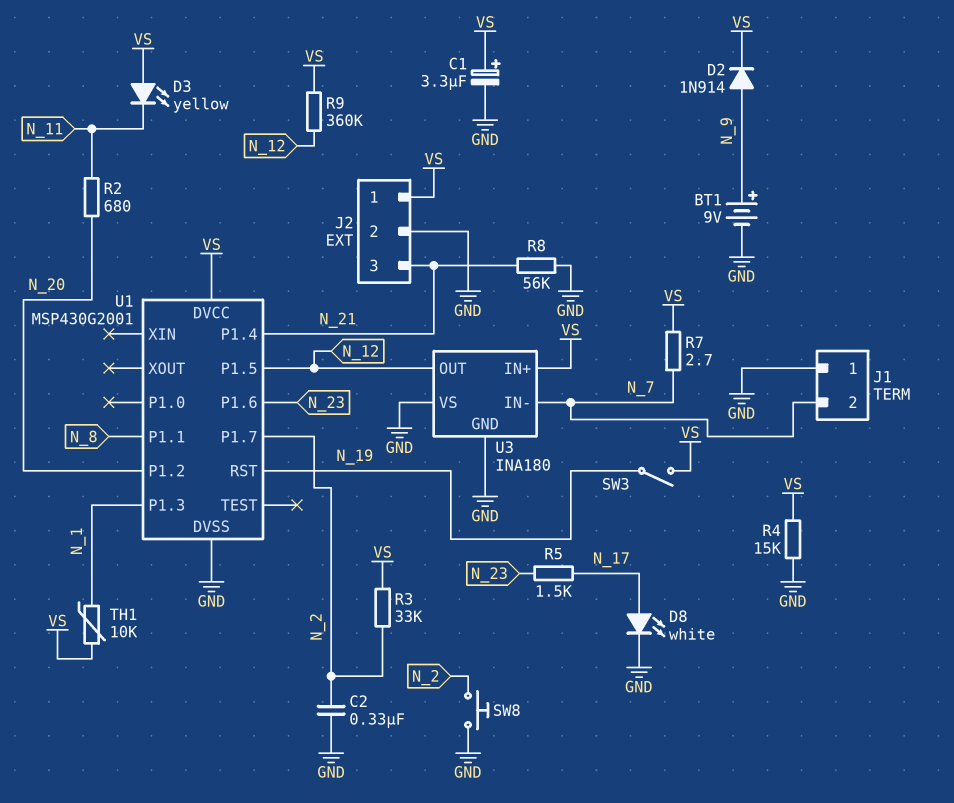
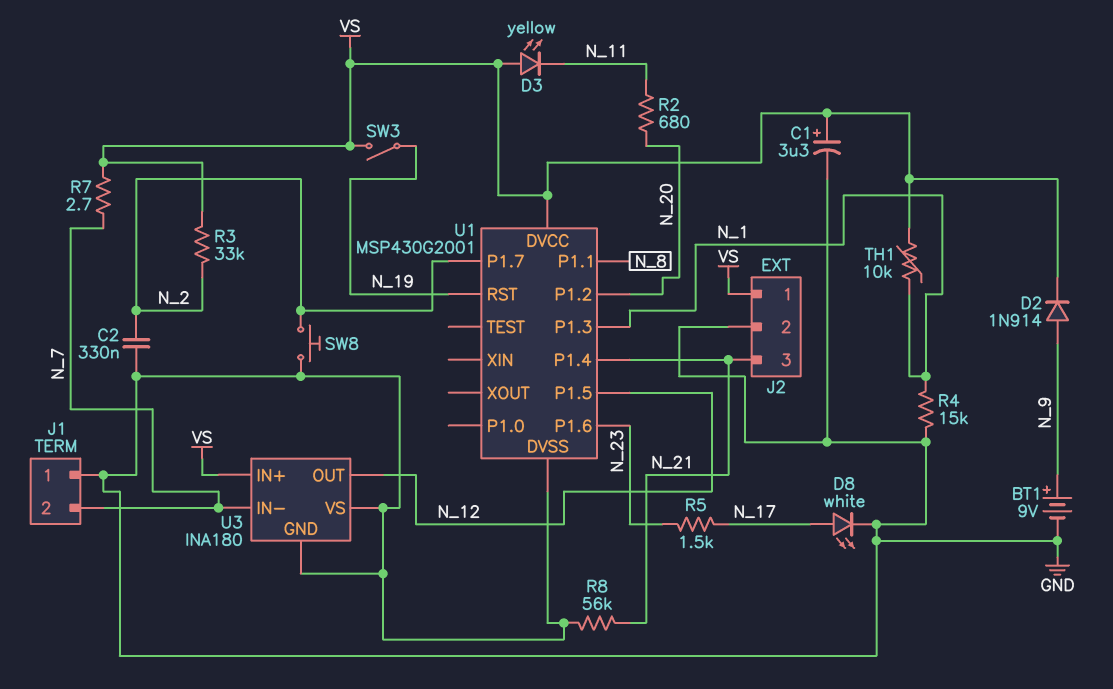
R4: 15k (GND, VS) -> 15k (GND, N_1)
R9: 360k (N_12, VS) -> none

